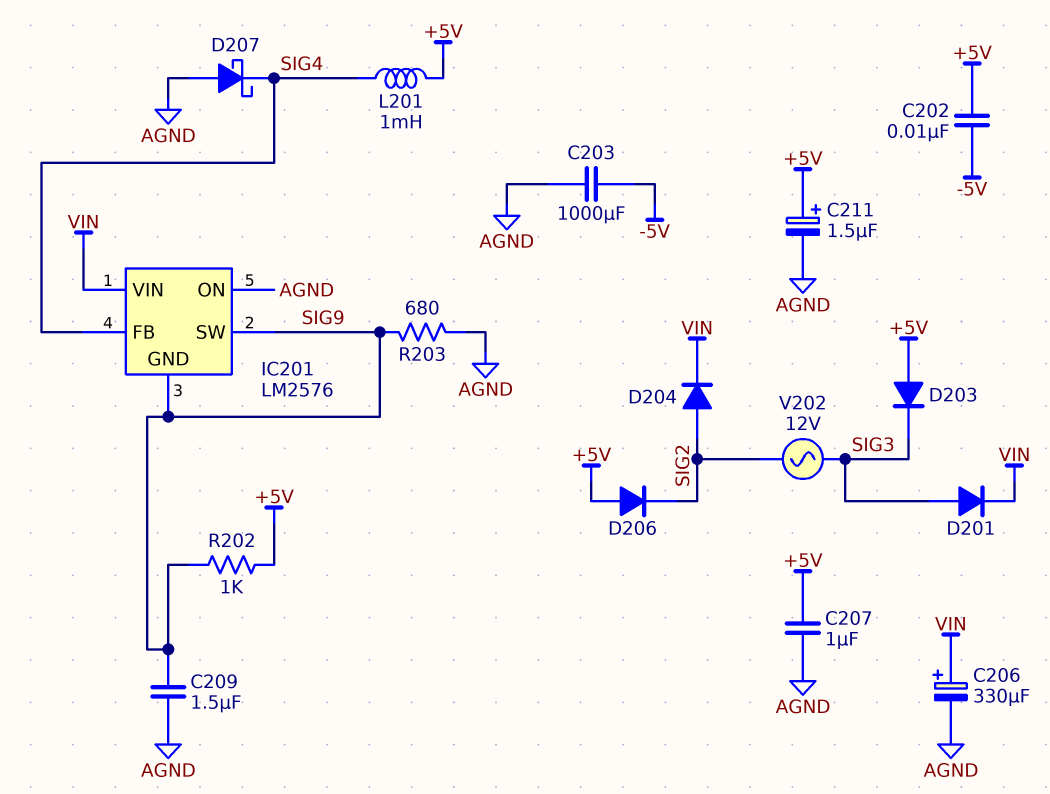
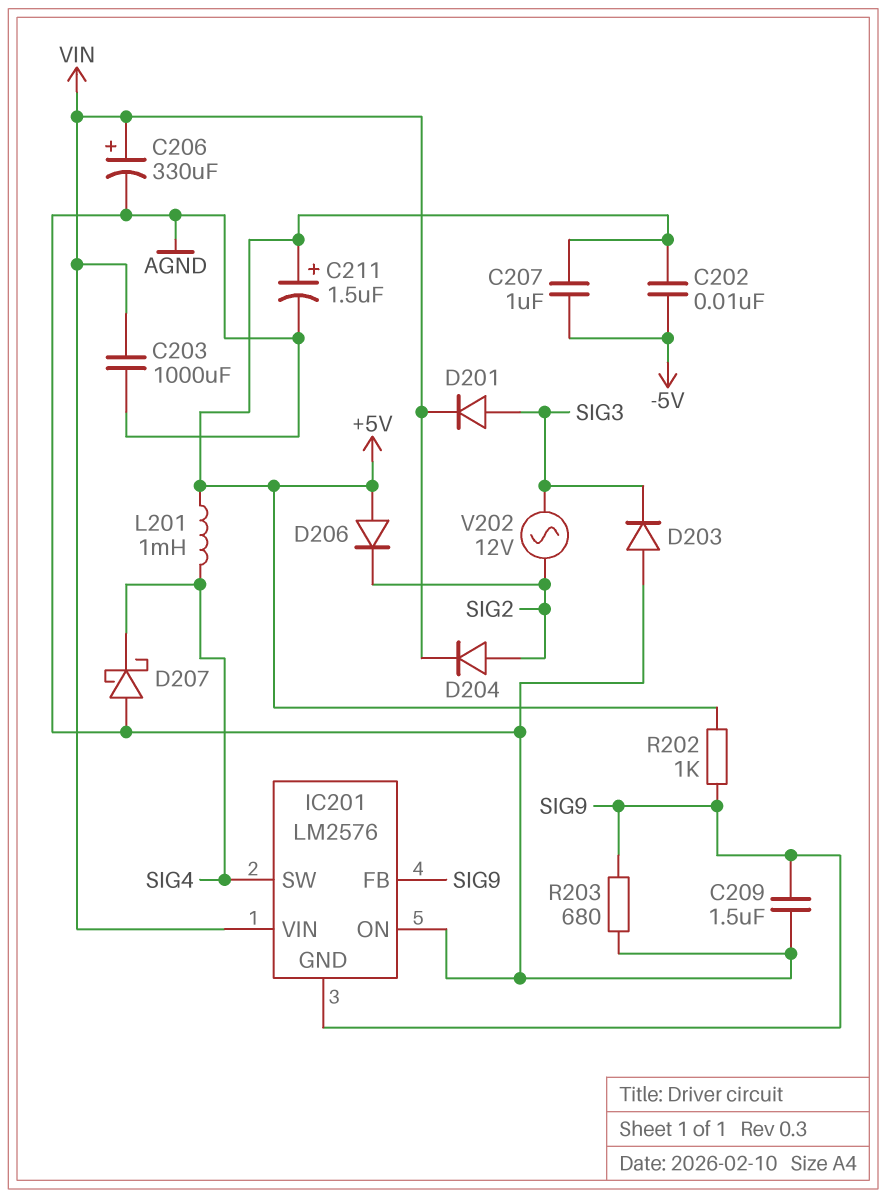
C203: 1000uF (-5V, AGND) -> 1000uF (AGND, VIN)
C207: 1uF (+5V, AGND) -> 1uF (+5V, -5V)
D203: diode (A +5V, K SIG3) -> diode (A AGND, K SIG3)
IC201 pin FB: SIG4 -> SIG9
IC201 pin SW: SIG9 -> SIG4

